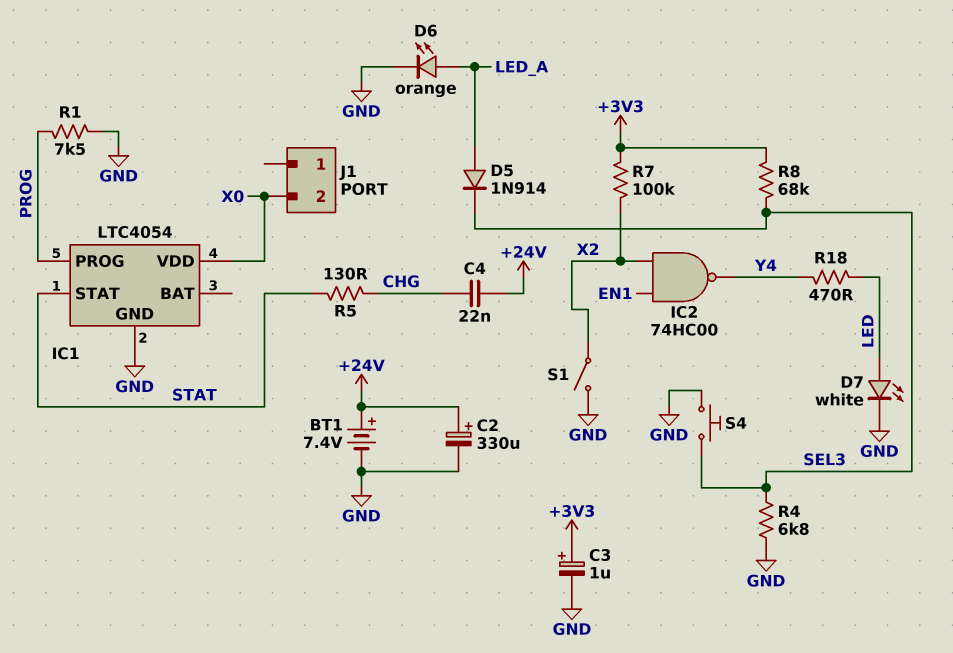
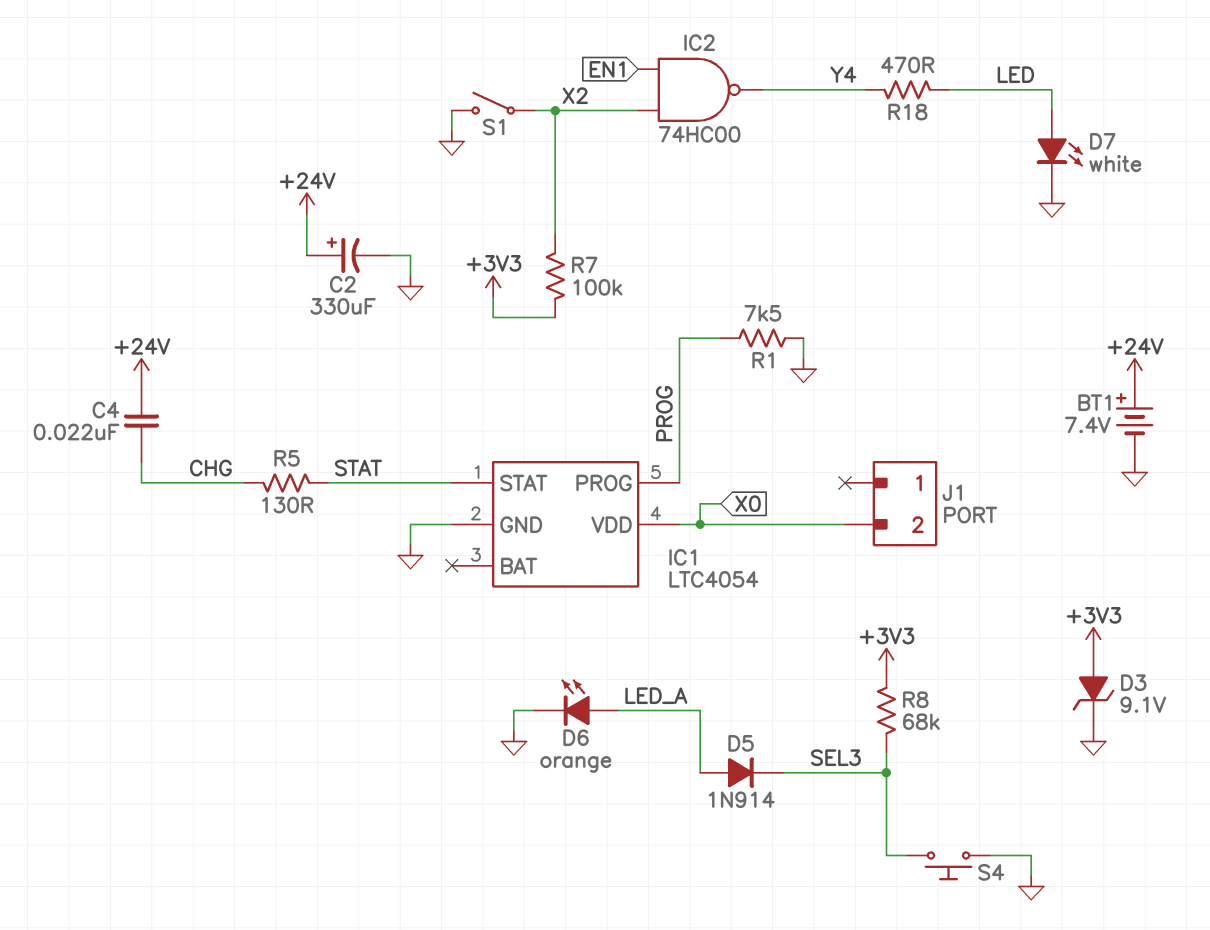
C3: 1uF (plus +3V3, minus GND) -> none
D3: none -> zener 9.1V (A +3V3, K GND)
R4: 6.8k (GND, SEL3) -> none

